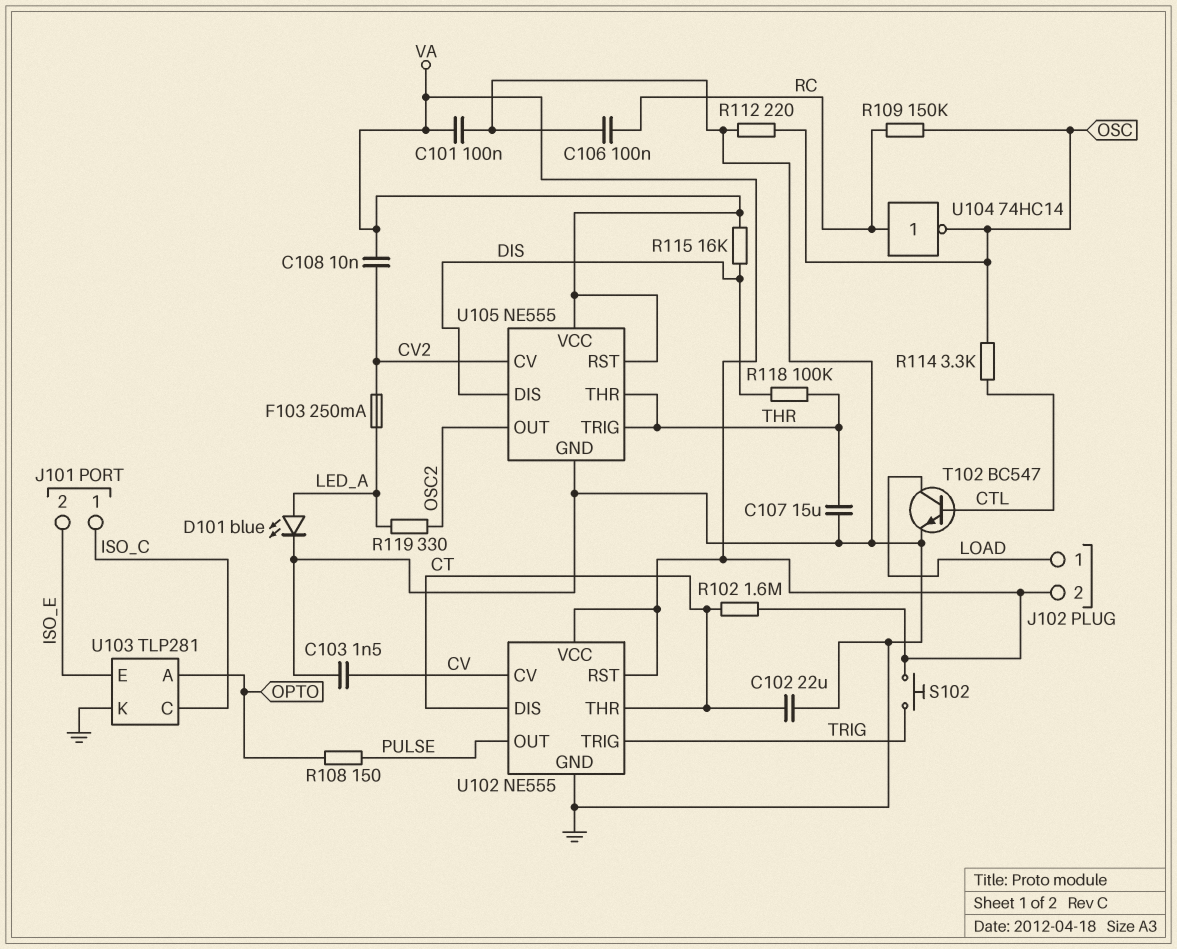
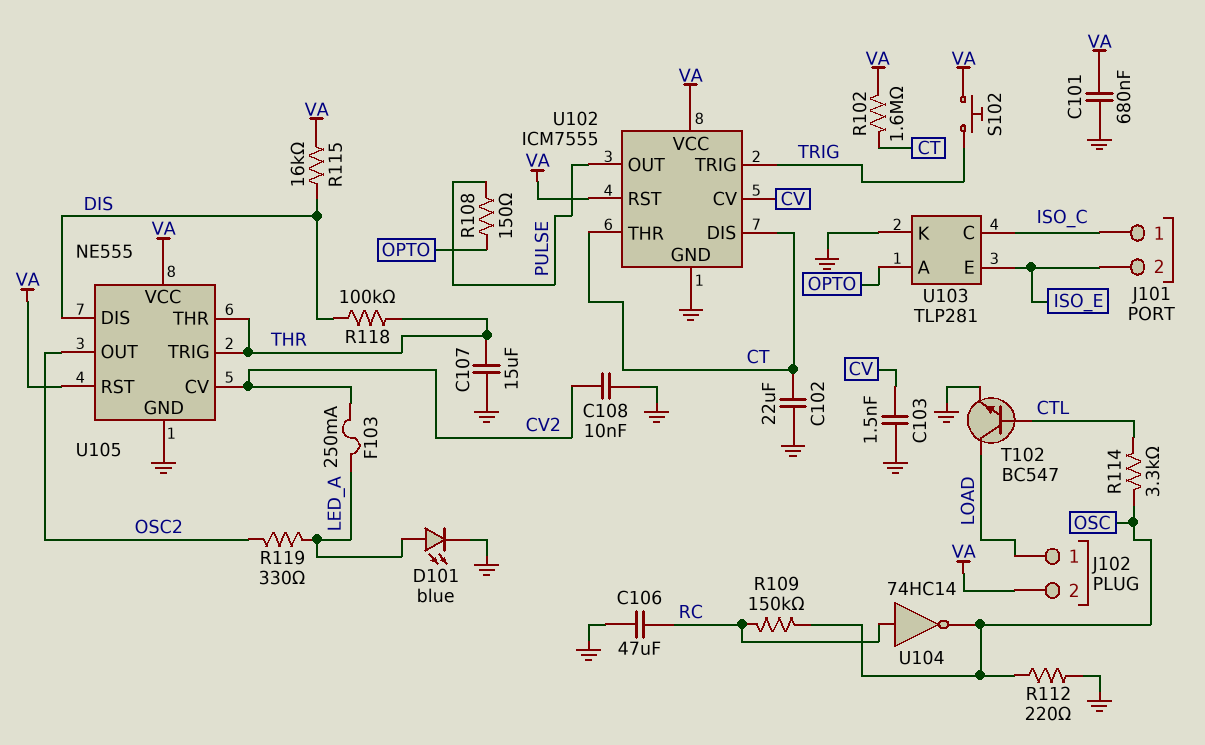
C101: 100nF (GND, VA) -> 680nF (GND, VA)
C106: 100nF (GND, RC) -> 47uF (GND, RC)
C108: 10nF (CV2, VA) -> 10nF (CV2, GND)
U102: NE555 -> ICM7555

